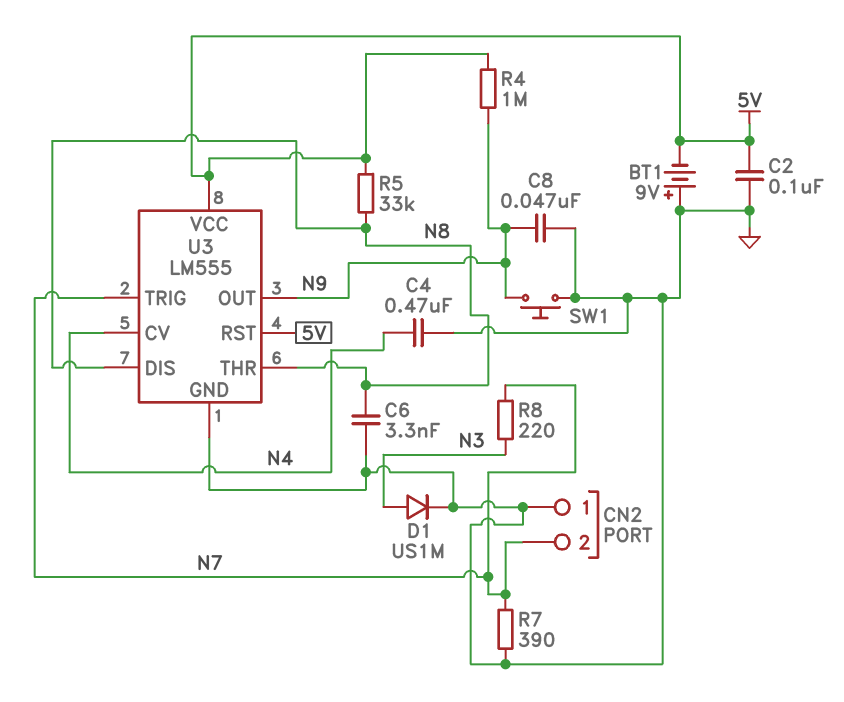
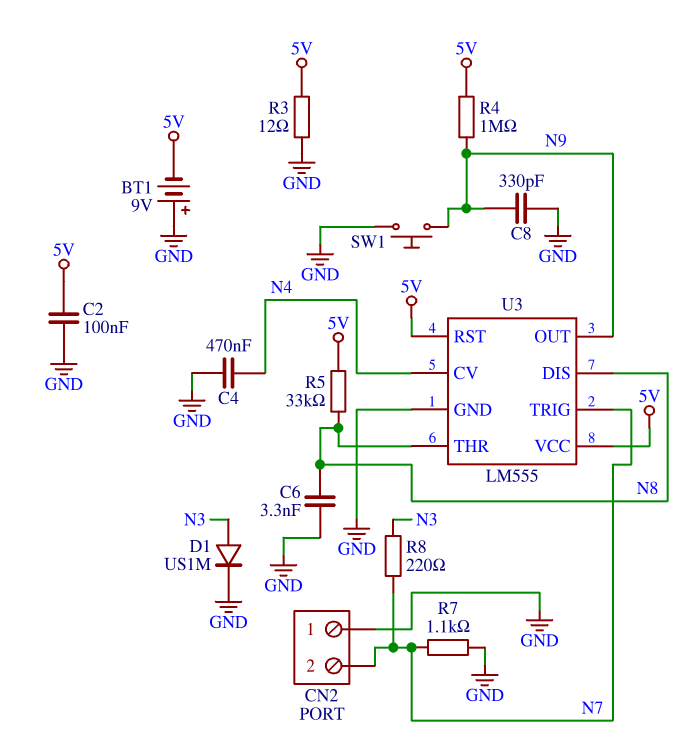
C8: 47nF (GND, N9) -> 330pF (GND, N9)
R3: none -> 12 (5V, GND)
R7: 390 (GND, N7) -> 1.1k (GND, N7)

